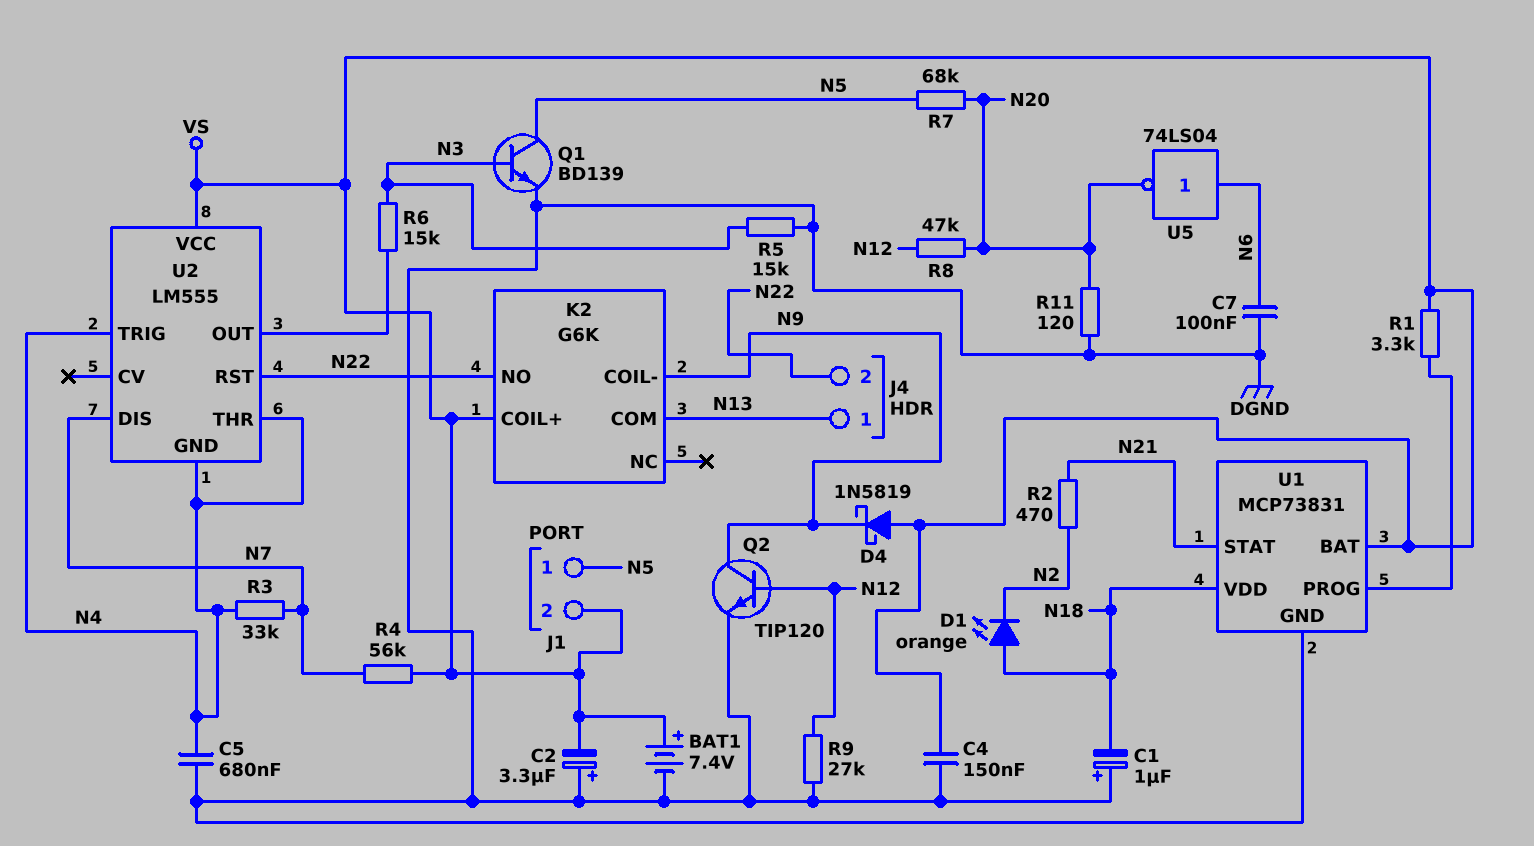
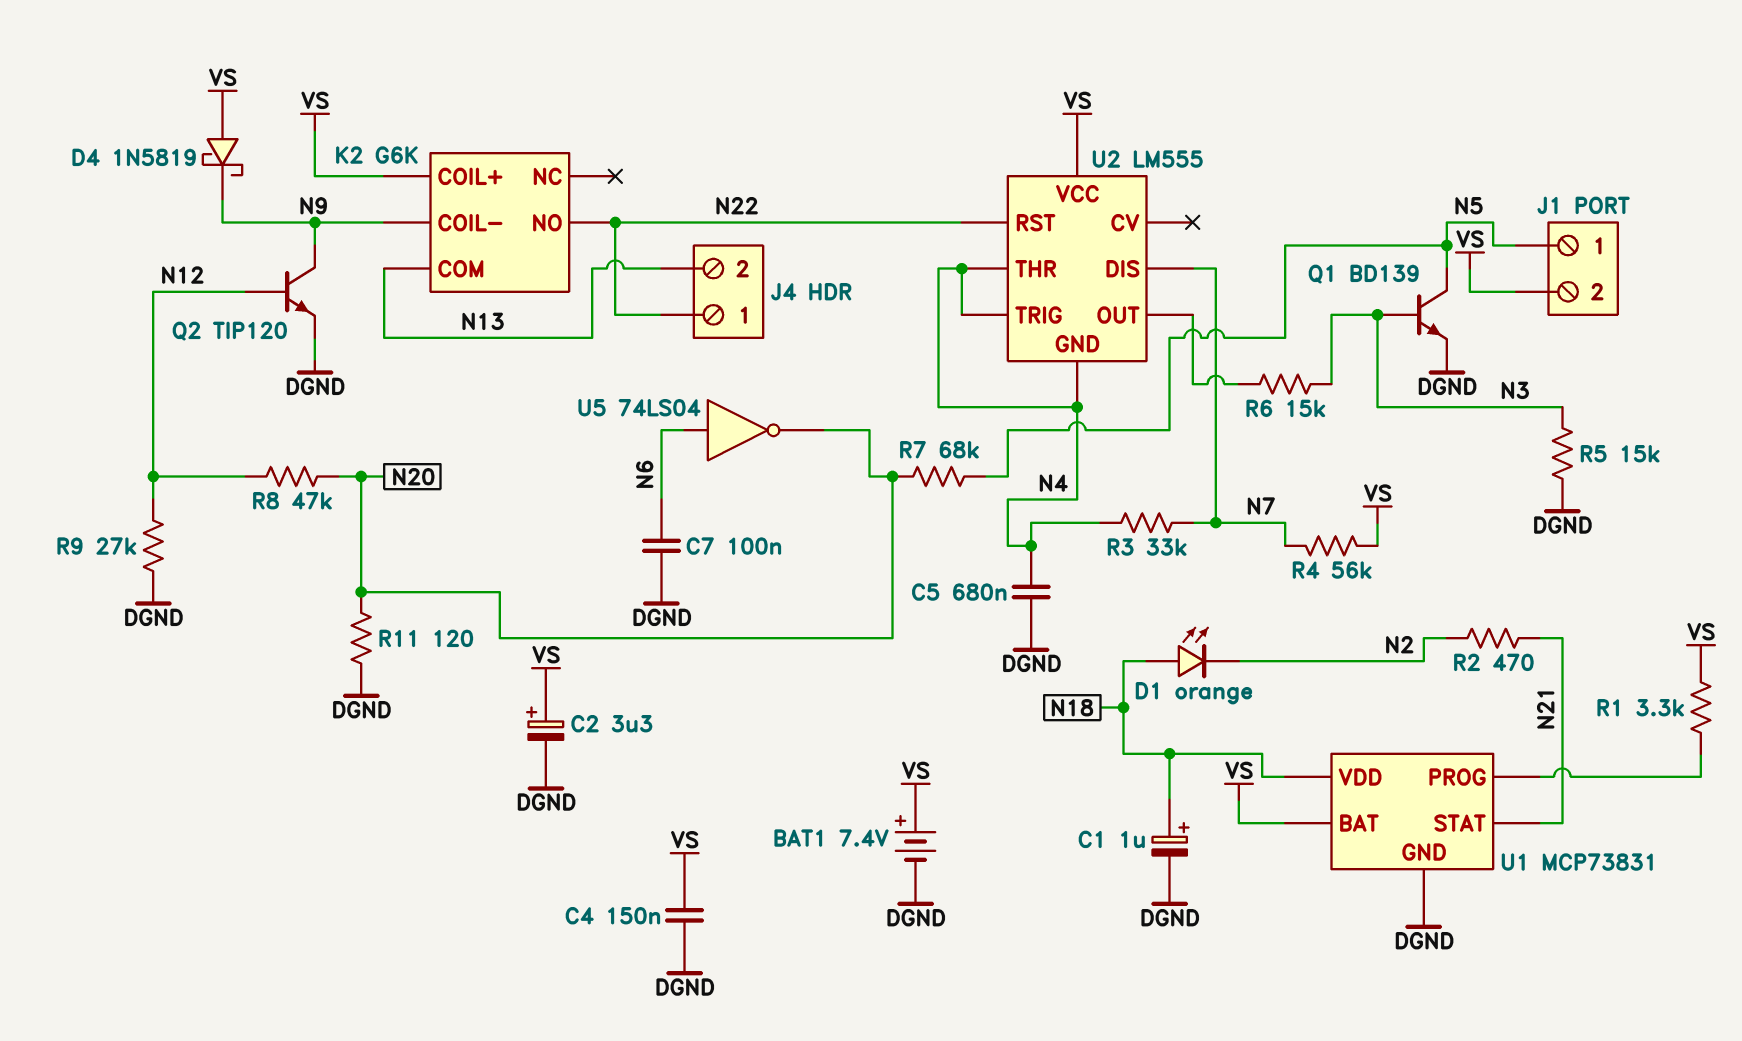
C1: 1uF (plus DGND, minus N18) -> 1uF (plus N18, minus DGND)
C2: 3.3uF (plus DGND, minus VS) -> 3.3uF (plus VS, minus DGND)
J4 pin 1: N13 -> N22
J4 pin 2: N22 -> N13

